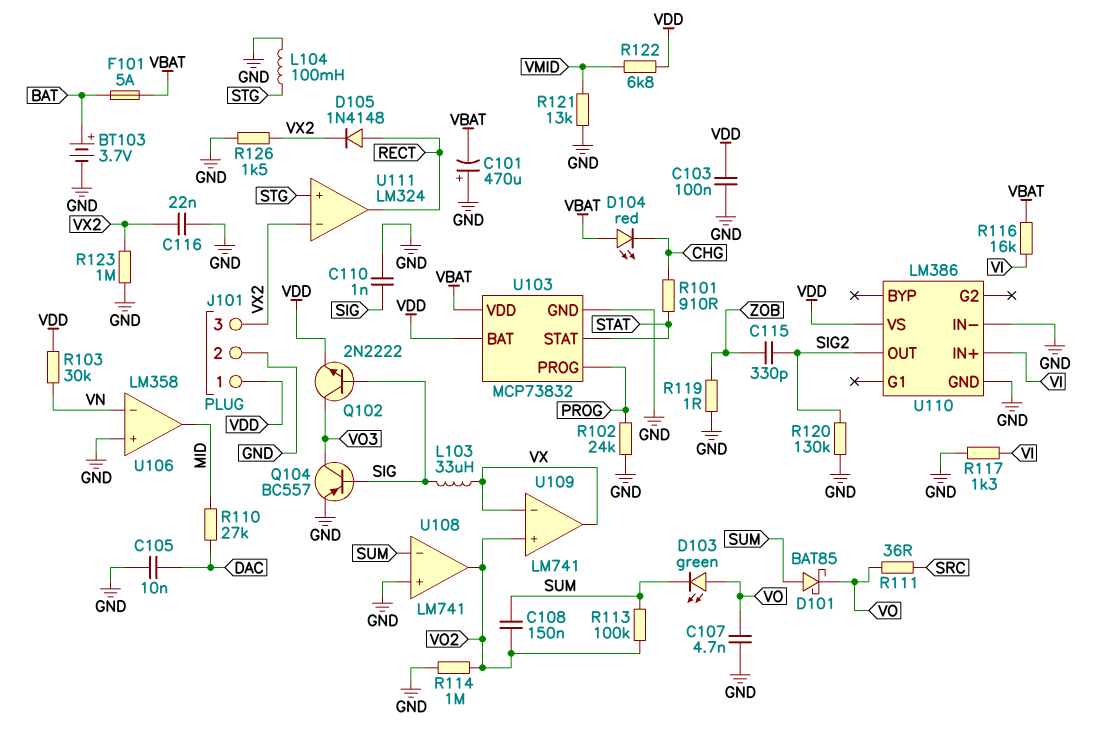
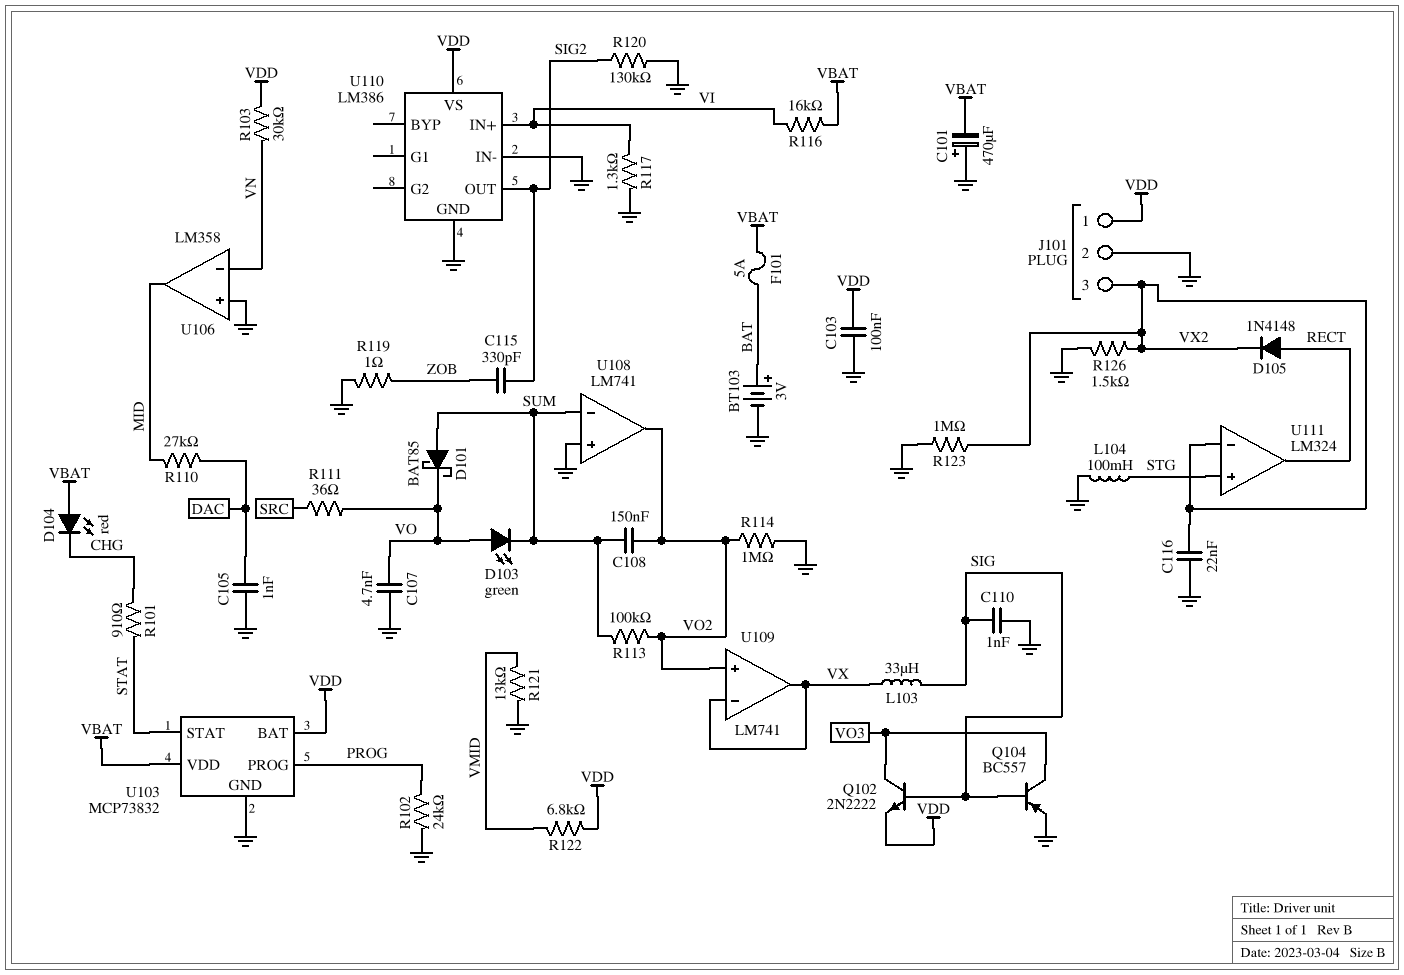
BT103: 3.7V (plus BAT, minus GND) -> 3V (plus BAT, minus GND)
C105: 10nF (DAC, GND) -> 1nF (DAC, GND)

